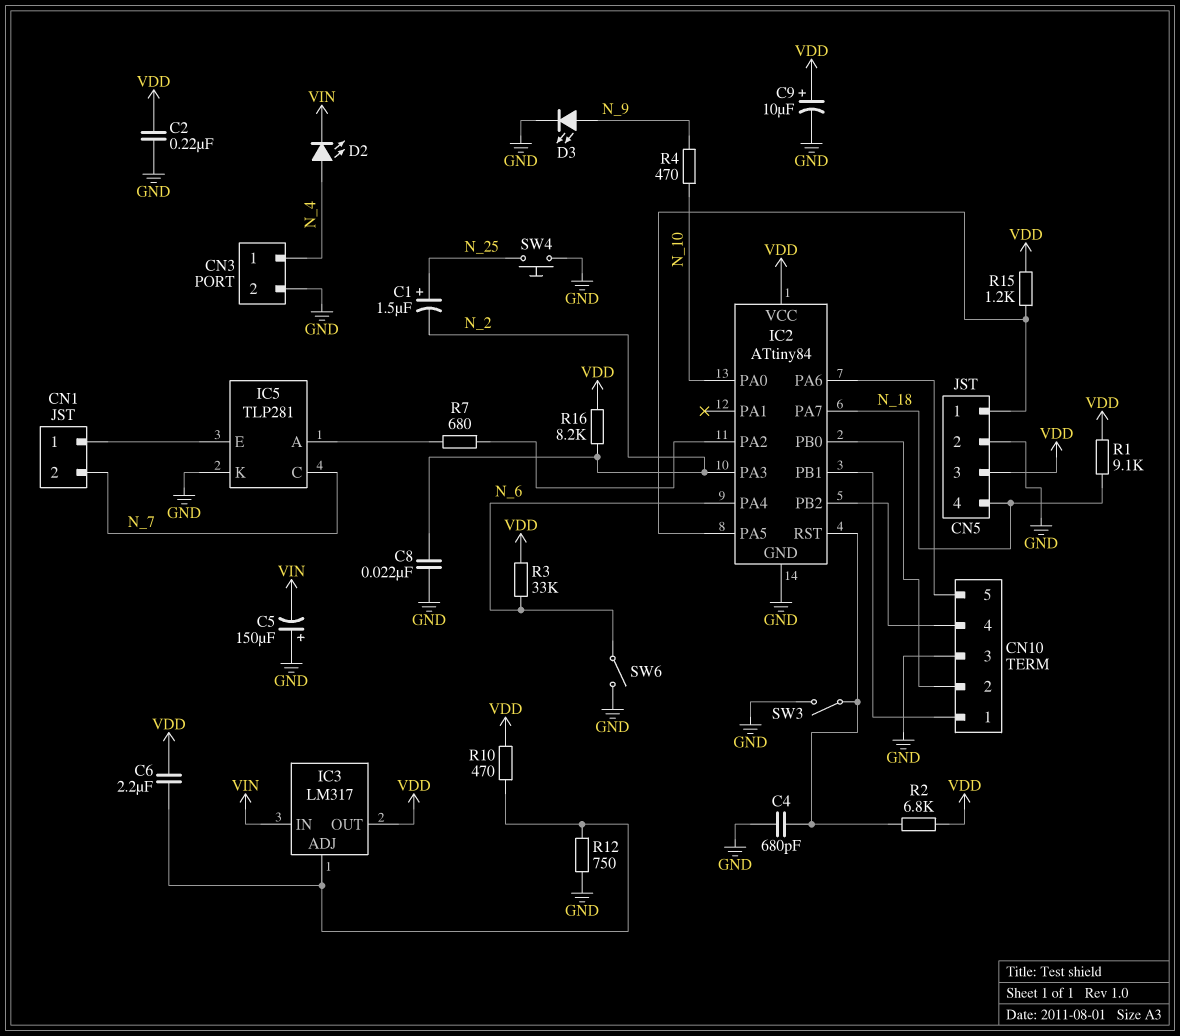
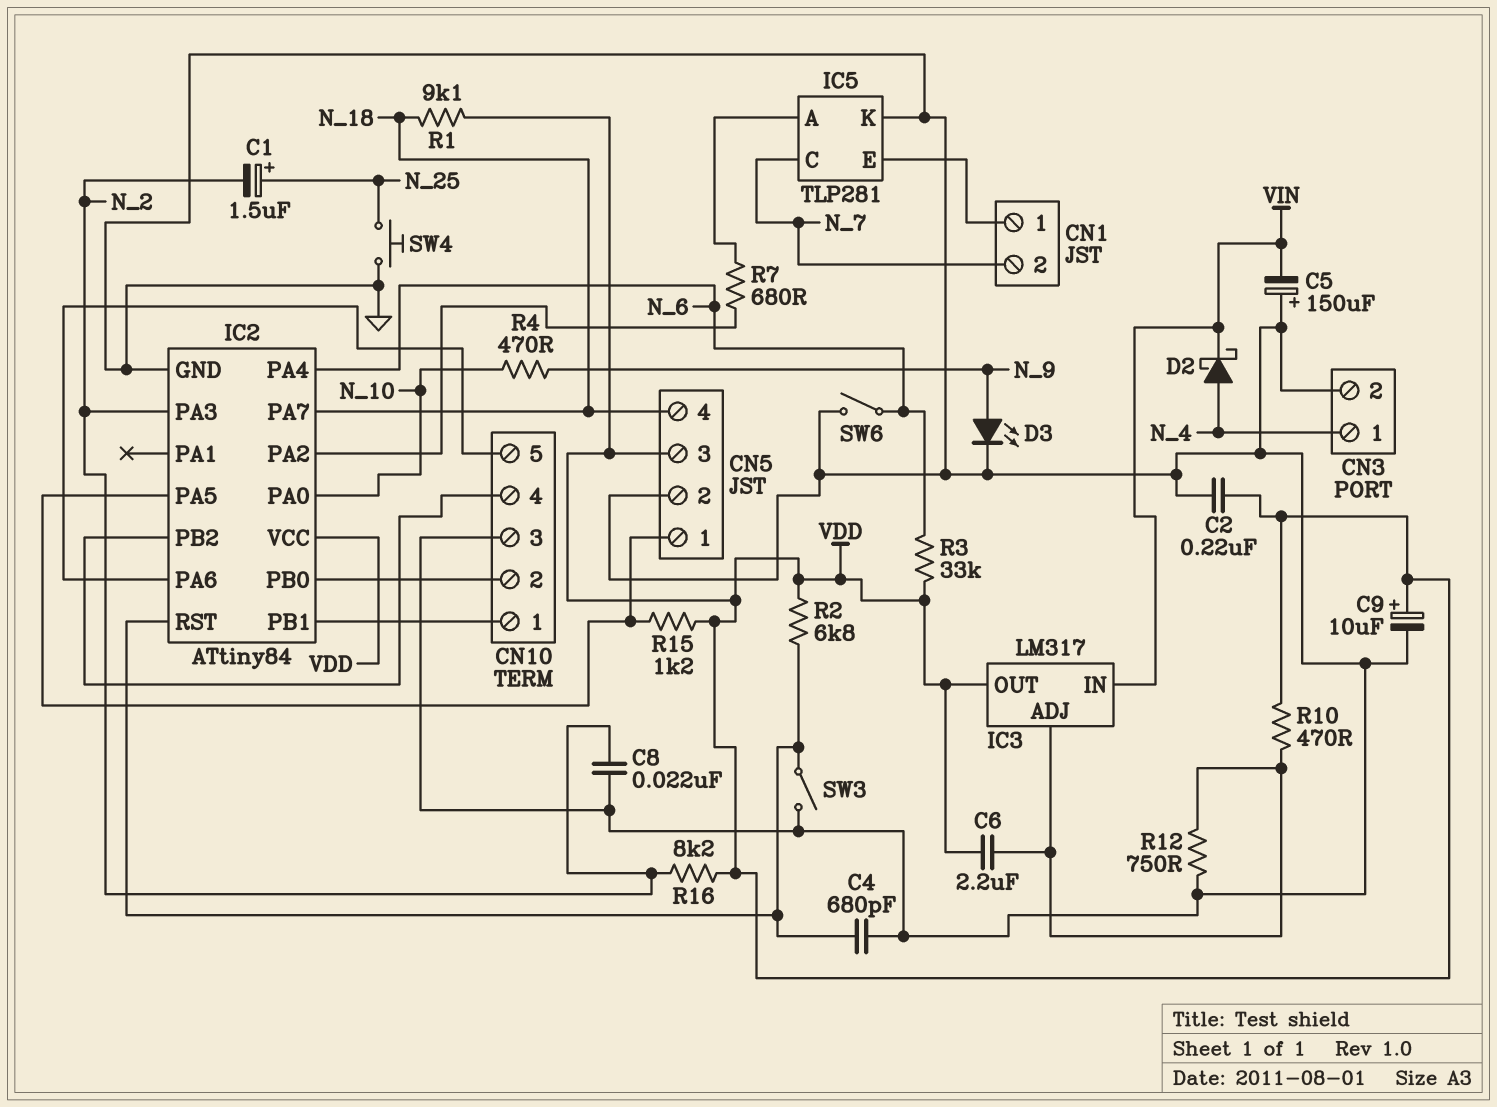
D2: LED (A N_4, K VIN) -> schottky (A N_4, K VIN)

